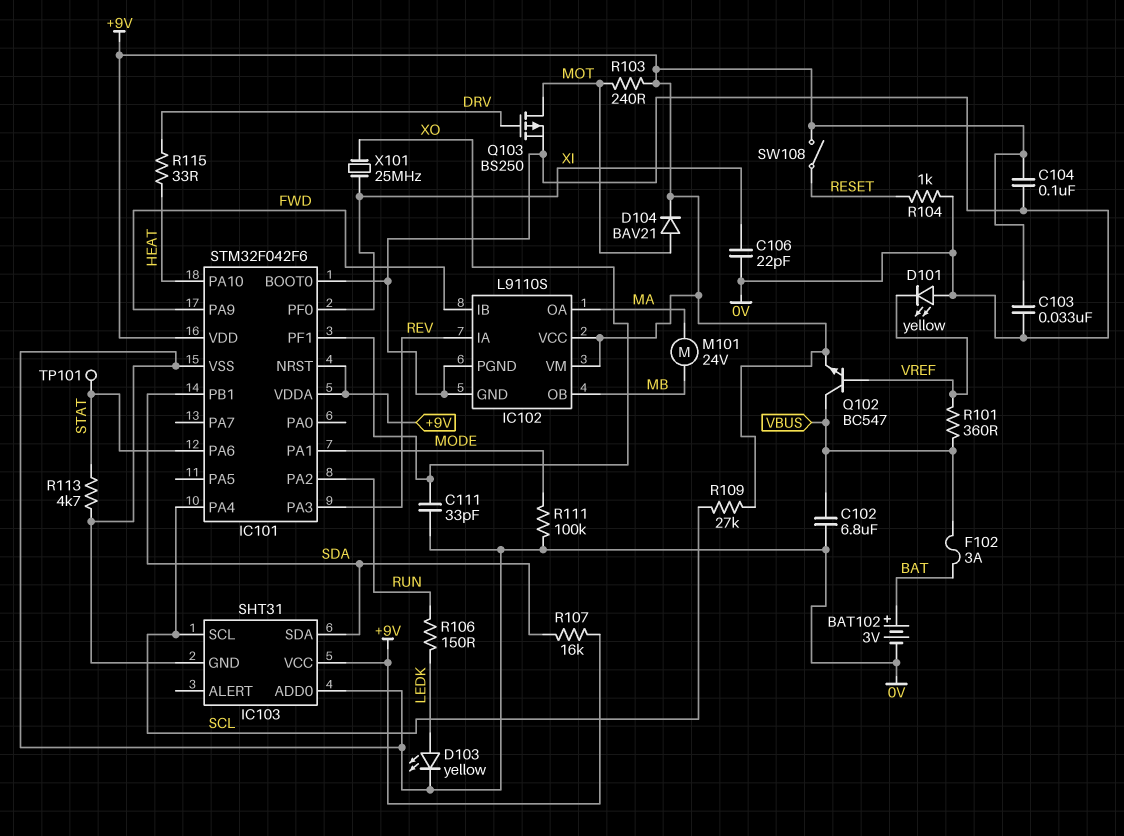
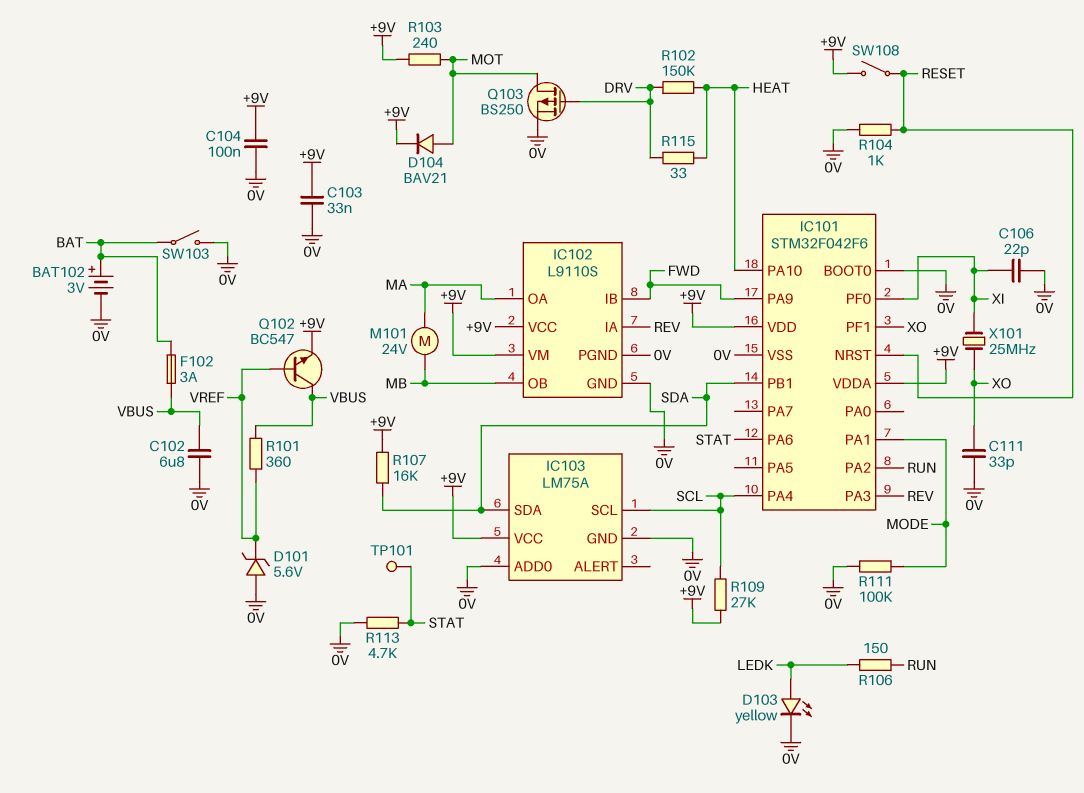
D101: LED yellow (A 0V, K VREF) -> zener 5.6V (A 0V, K VREF)
IC101 pin NRST: +9V -> RESET
IC103: SHT31 -> LM75A
R102: none -> 150k (DRV, HEAT)
SW103: none -> switch (0V, BAT)

